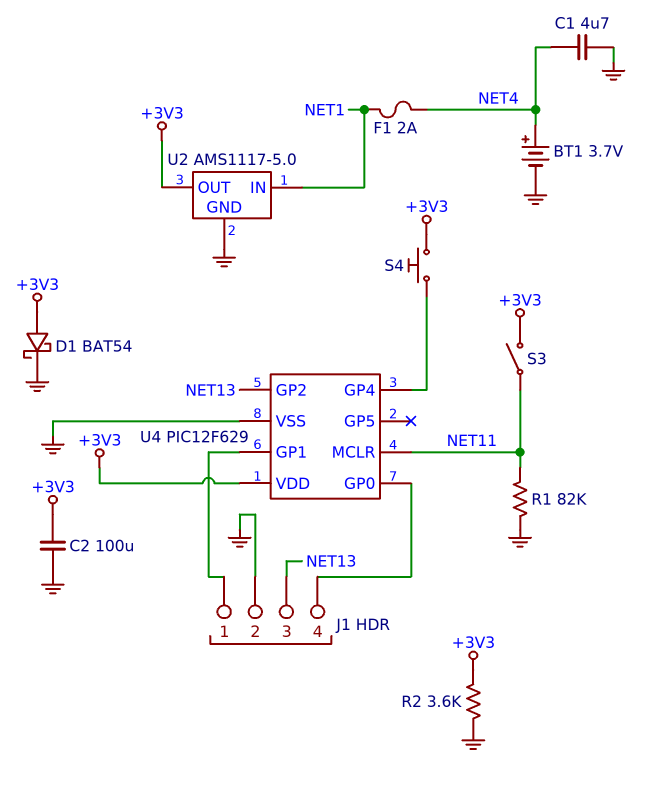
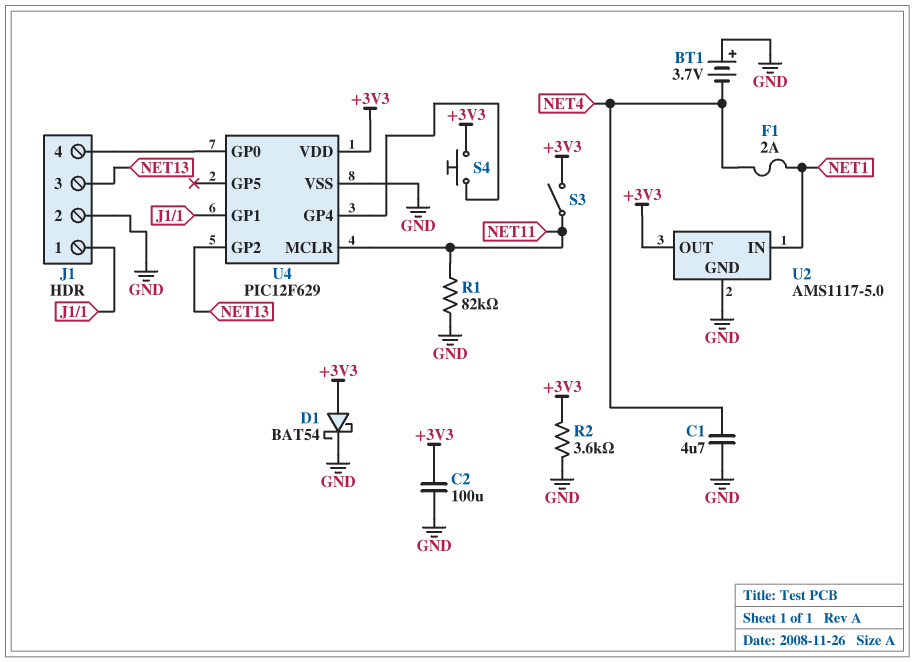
BT1: 3.7V (plus NET4, minus GND) -> 3.7V (plus GND, minus NET4)

